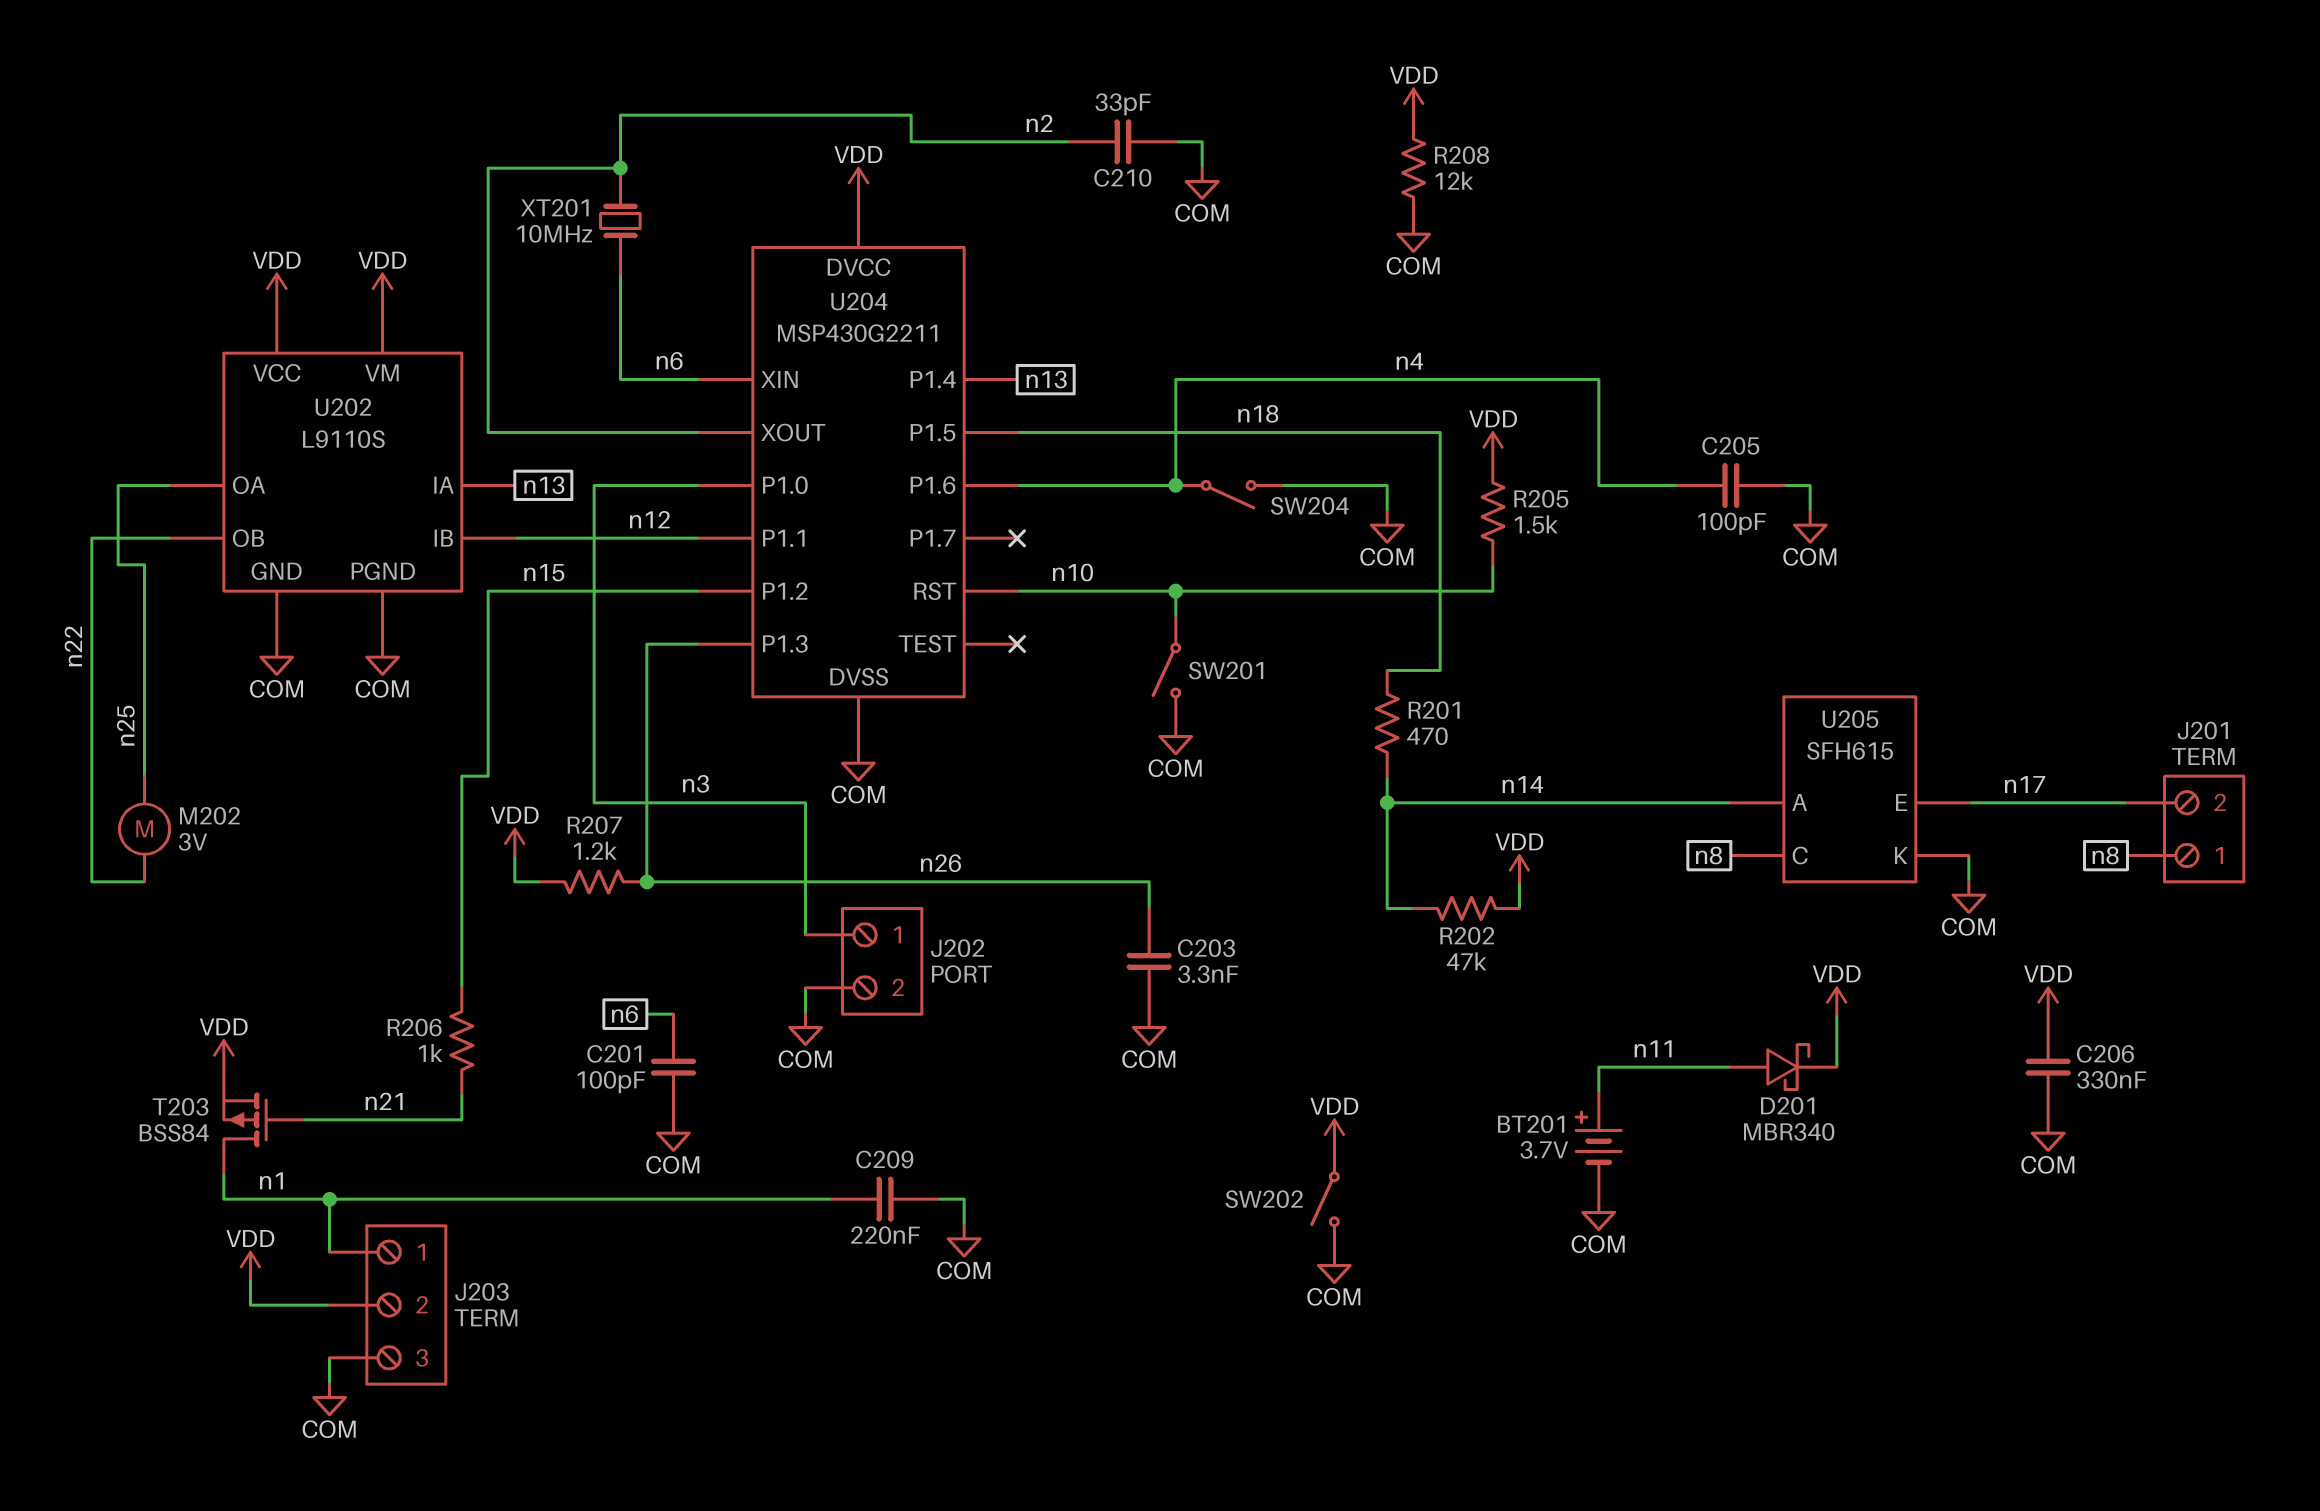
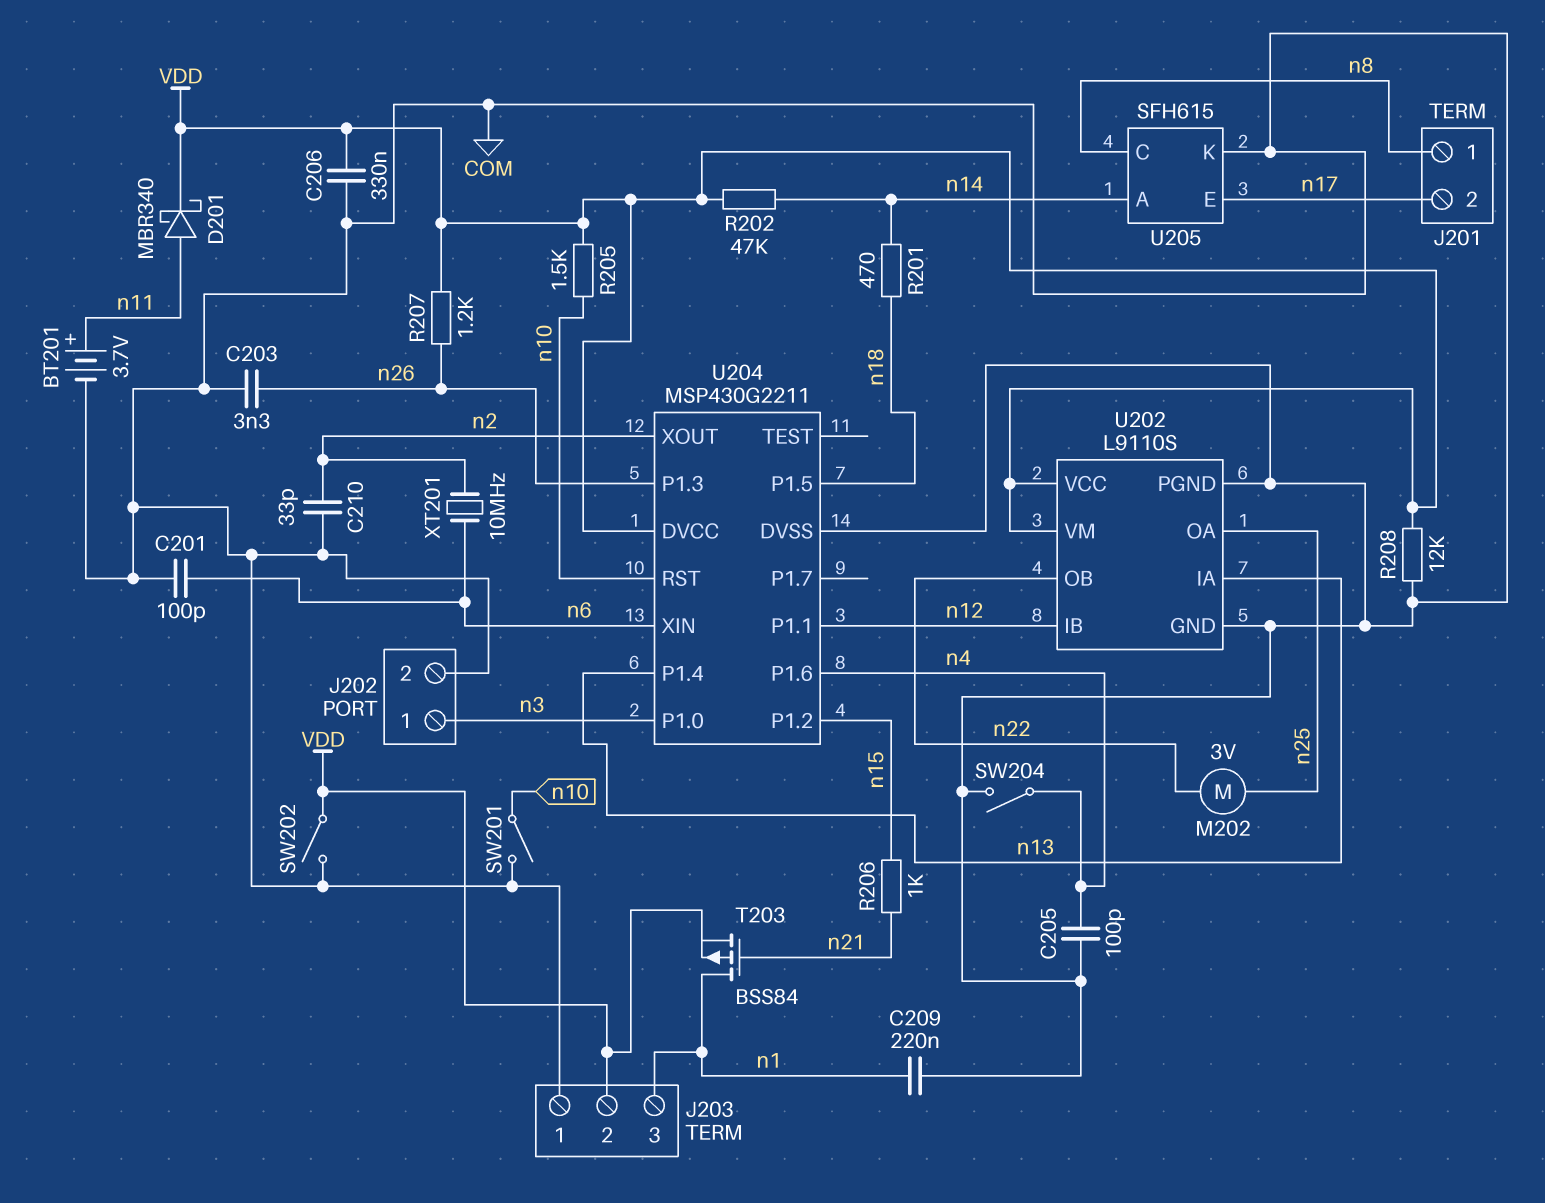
J203 pin 1: n1 -> COM
J203 pin 3: COM -> n1

